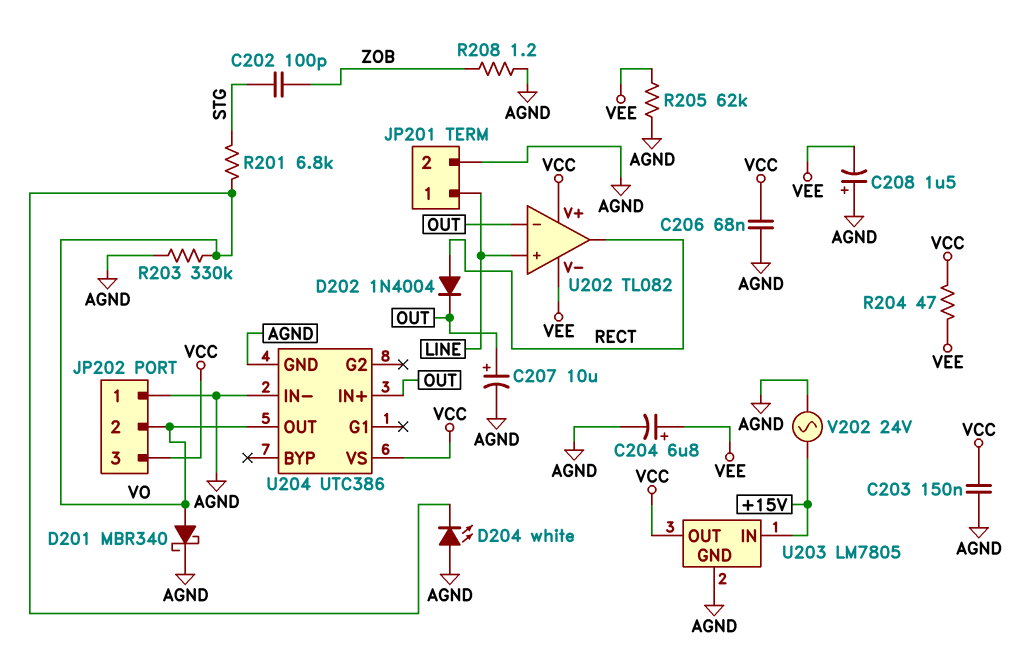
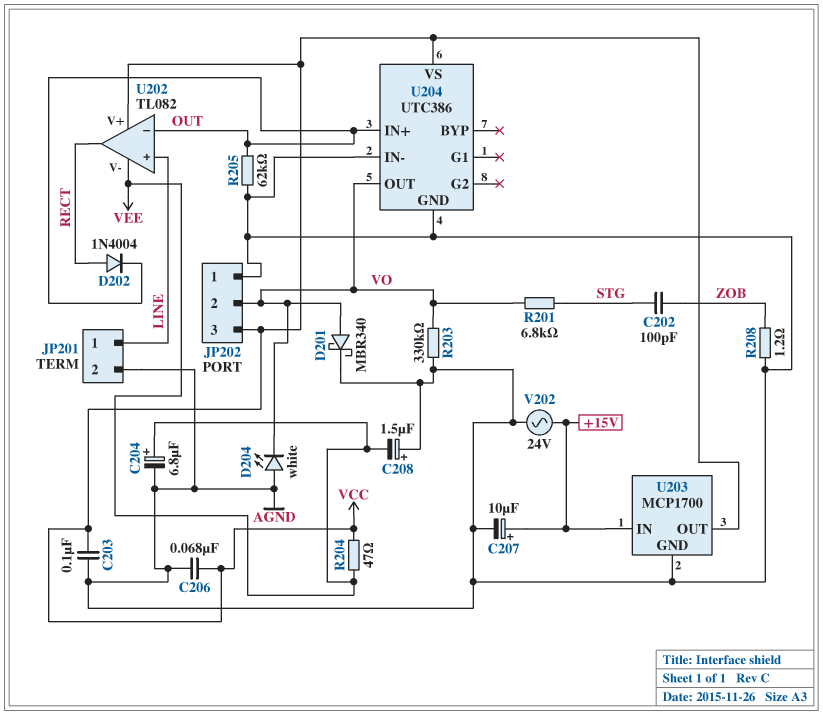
C203: 150nF (AGND, VCC) -> 100nF (AGND, VCC)
C207: 10uF (plus OUT, minus AGND) -> 10uF (plus +15V, minus AGND)
R205: 62k (AGND, VEE) -> 62k (AGND, OUT)
U203: LM7805 -> MCP1700

